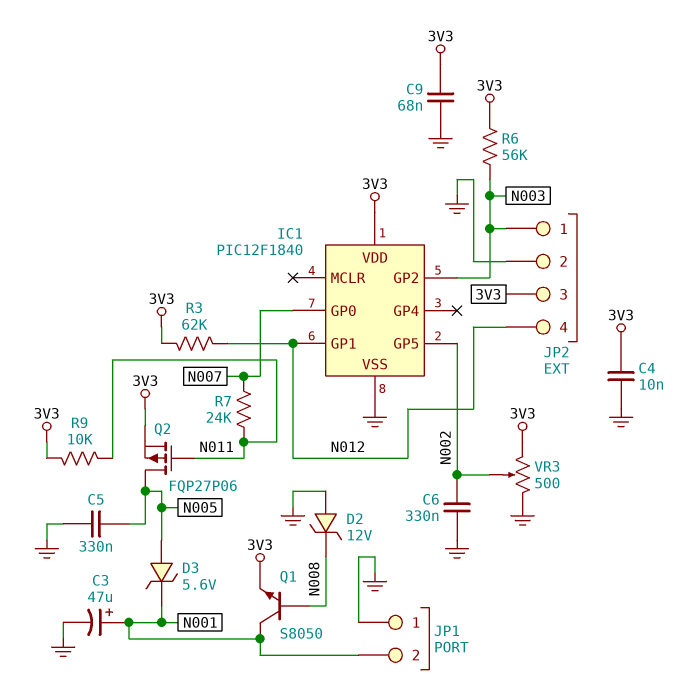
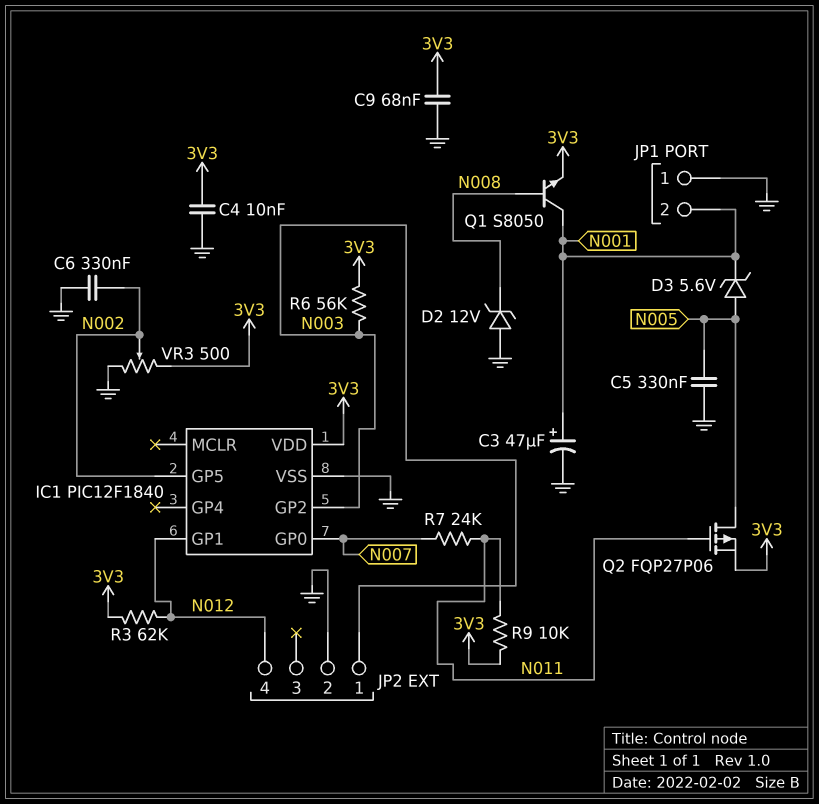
JP2 pin 3: 3V3 -> none

